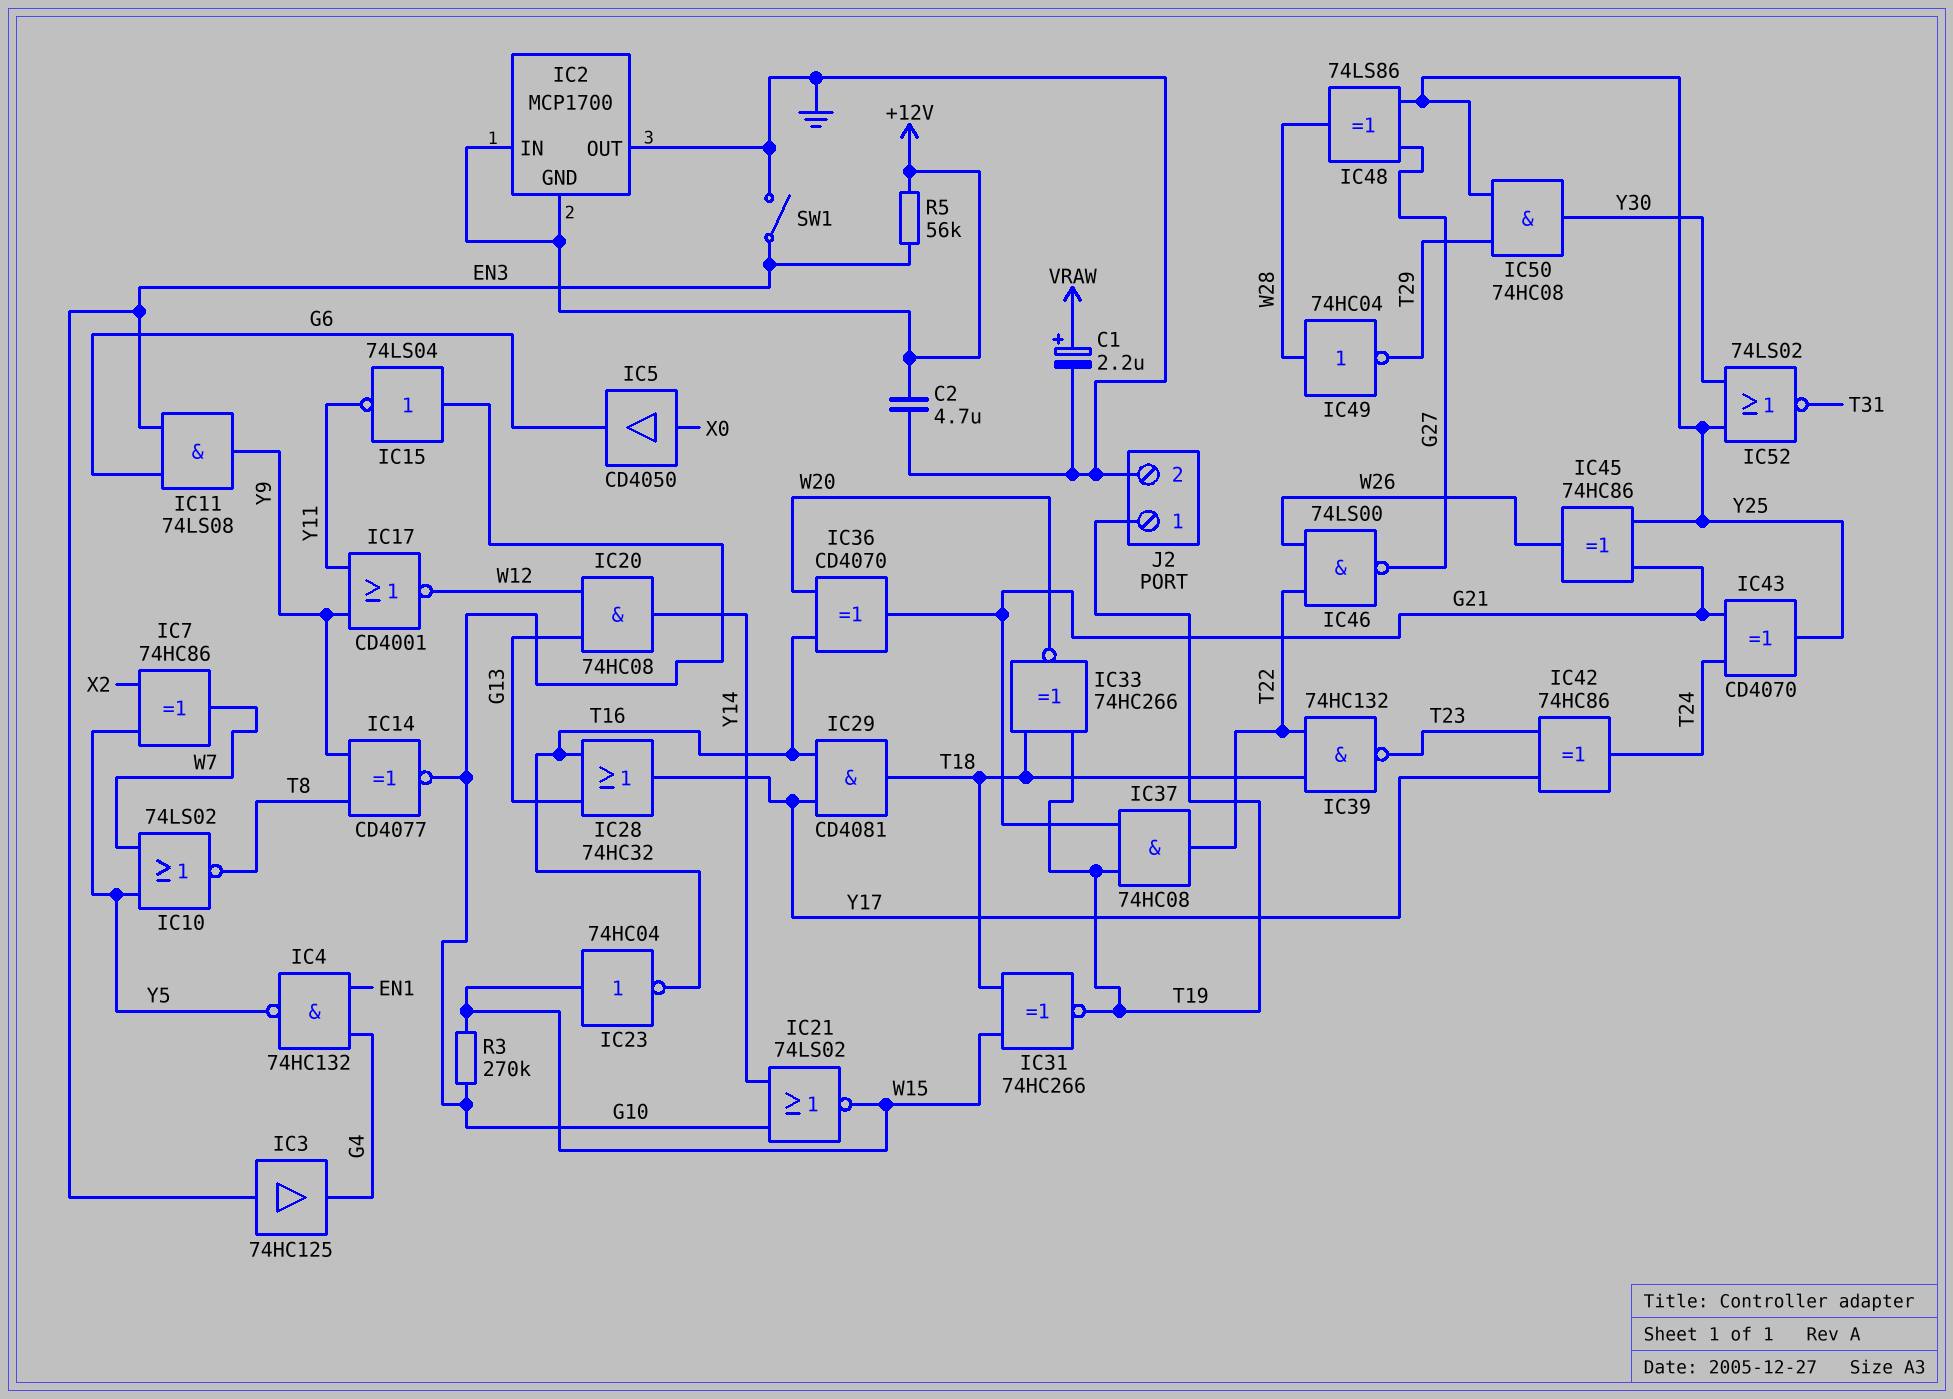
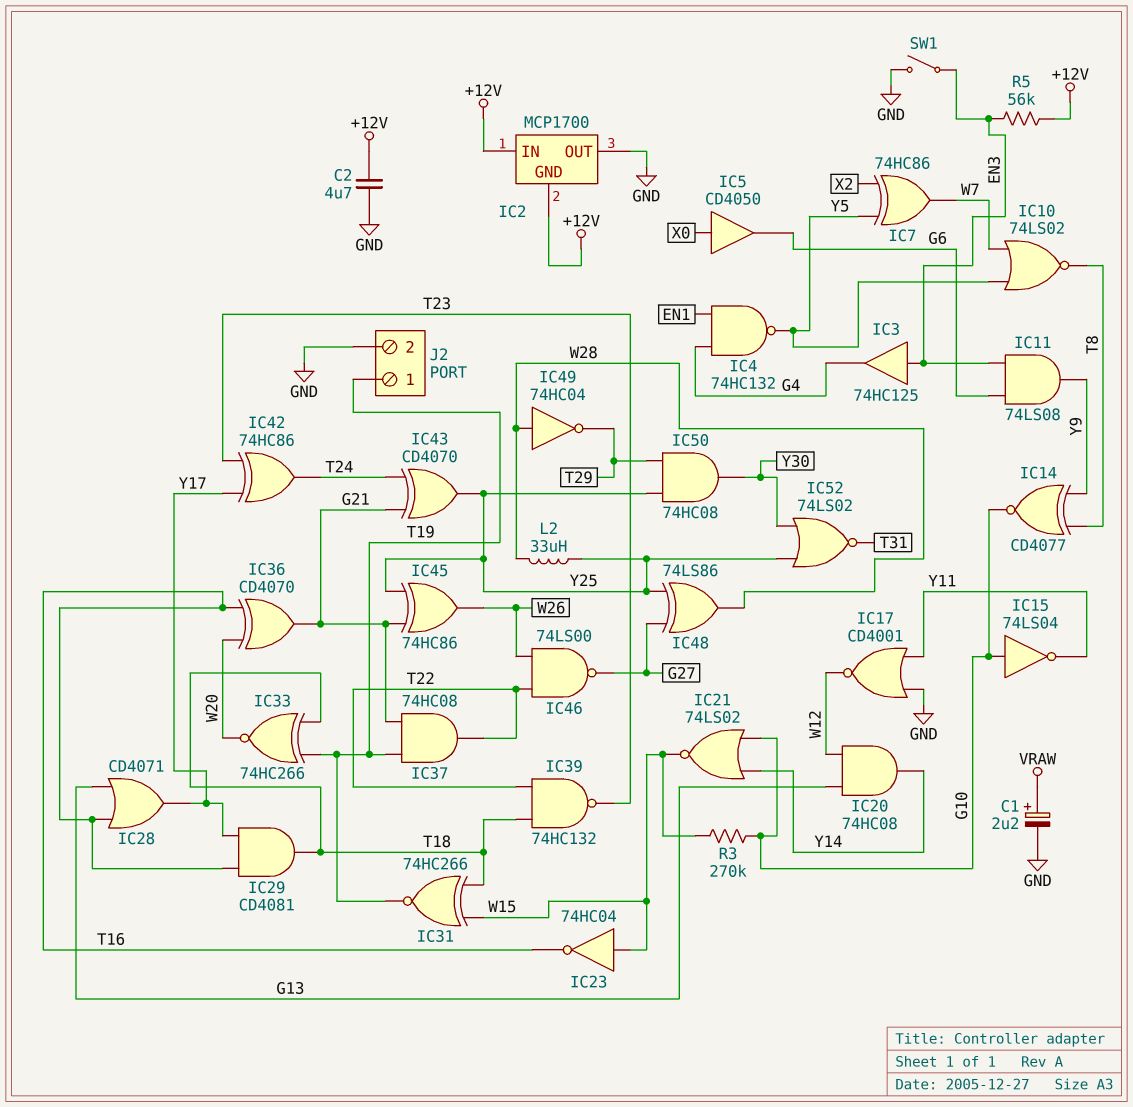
IC17: NOR CD4001 (in Y9, in Y11, out W12) -> NOR CD4001 (in GND, in Y11, out W12)
IC28: OR 74HC32 (in G13, in T16, out Y17) -> OR CD4071 (in G13, in T16, out Y17)
L2: none -> 33uH (W28, Y25)

